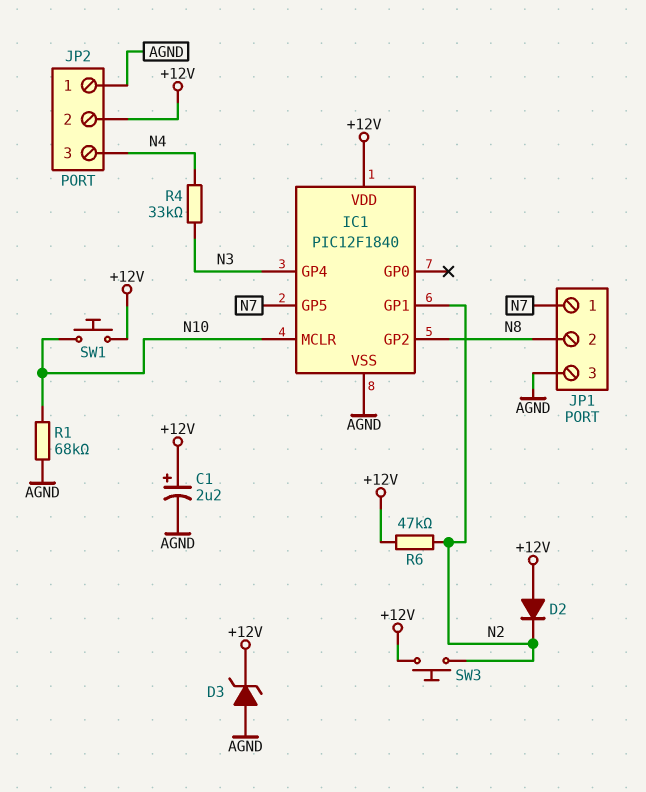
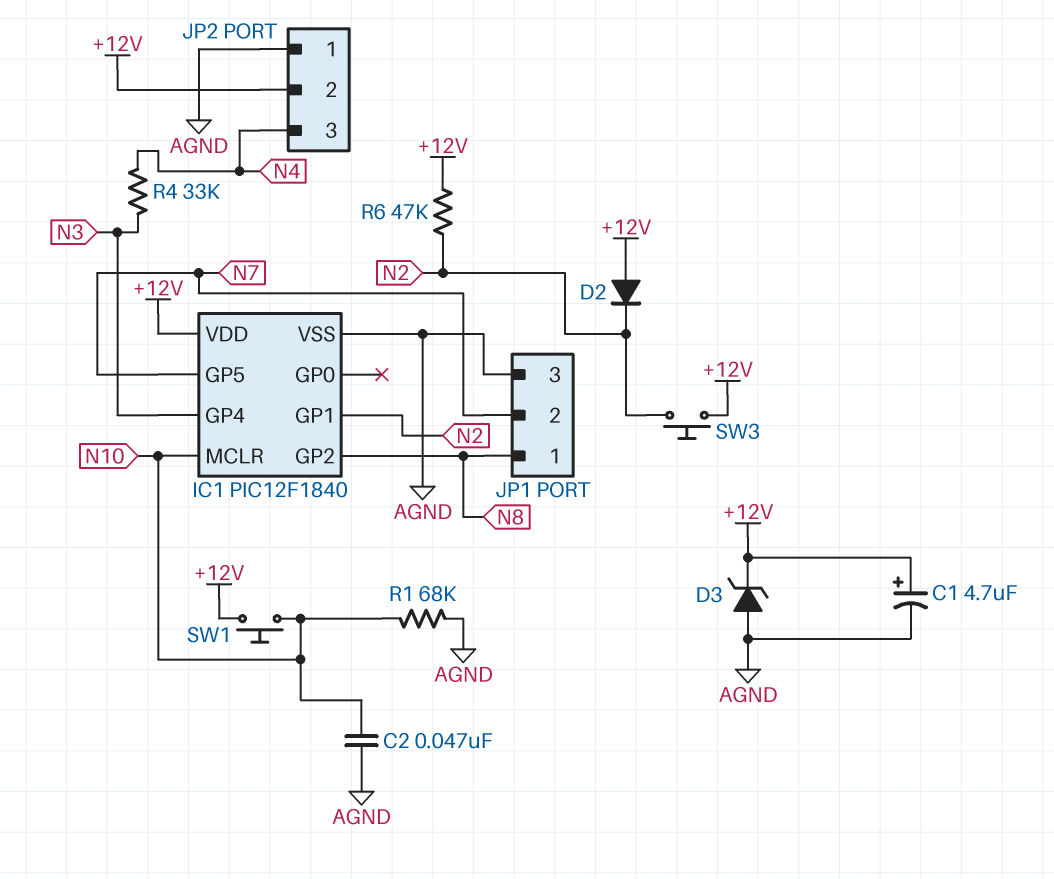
C1: 2.2uF (plus +12V, minus AGND) -> 4.7uF (plus +12V, minus AGND)
C2: none -> 47nF (AGND, N10)
JP1 pin 1: N7 -> N8
JP1 pin 2: N8 -> N7

